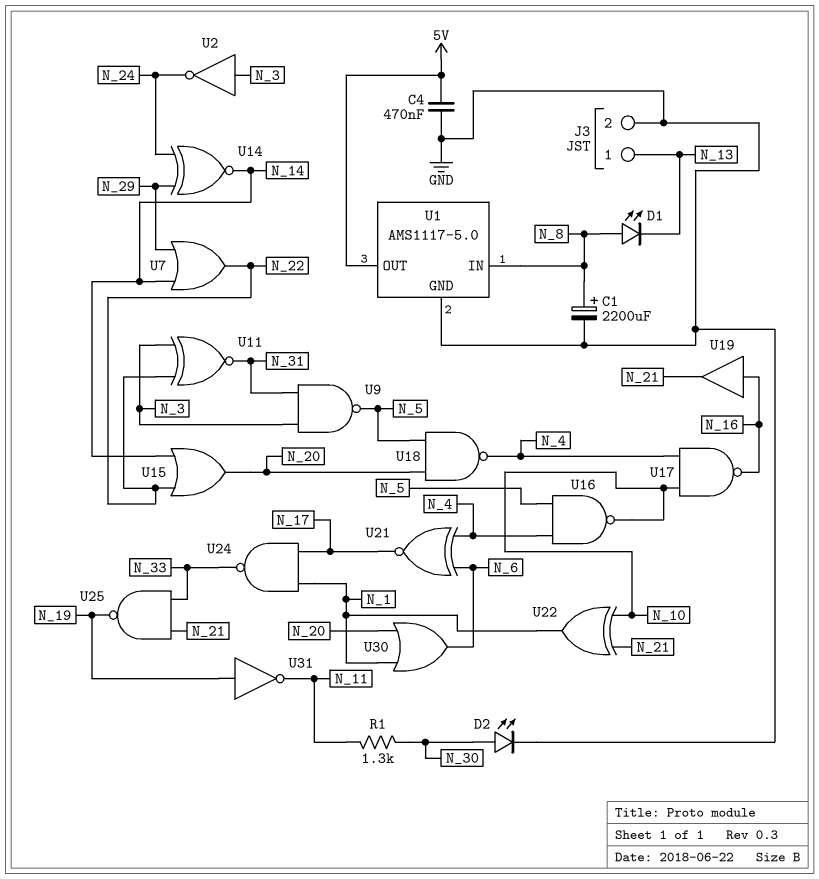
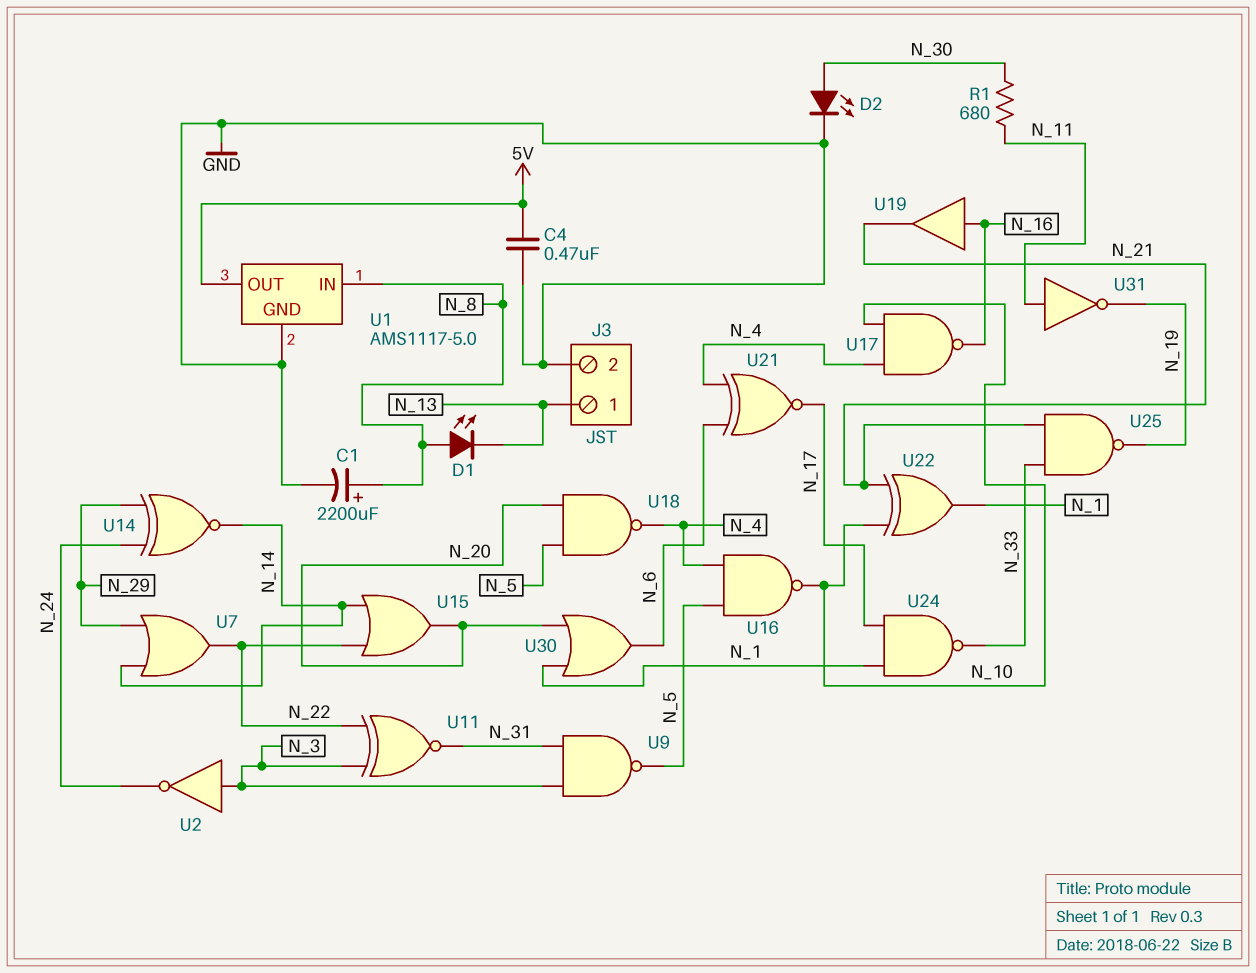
R1: 1.3k (N_11, N_30) -> 680 (N_11, N_30)
U31: NOT (in N_19, out N_11) -> NOT (in N_11, out N_19)

